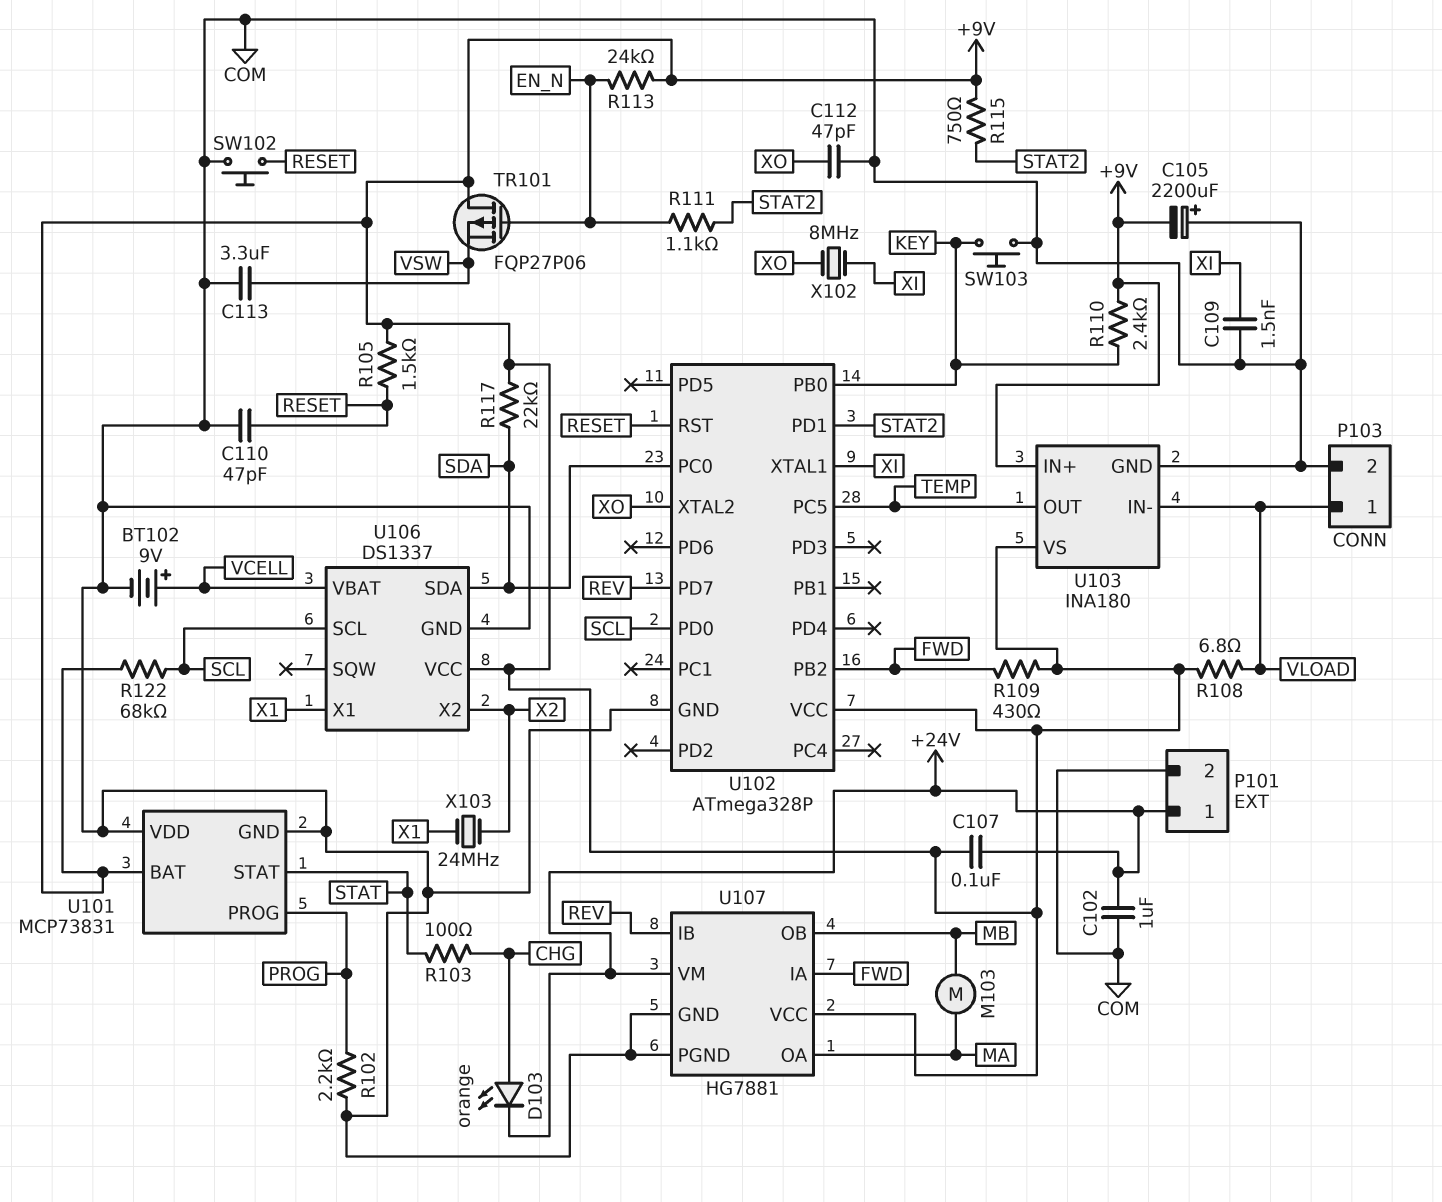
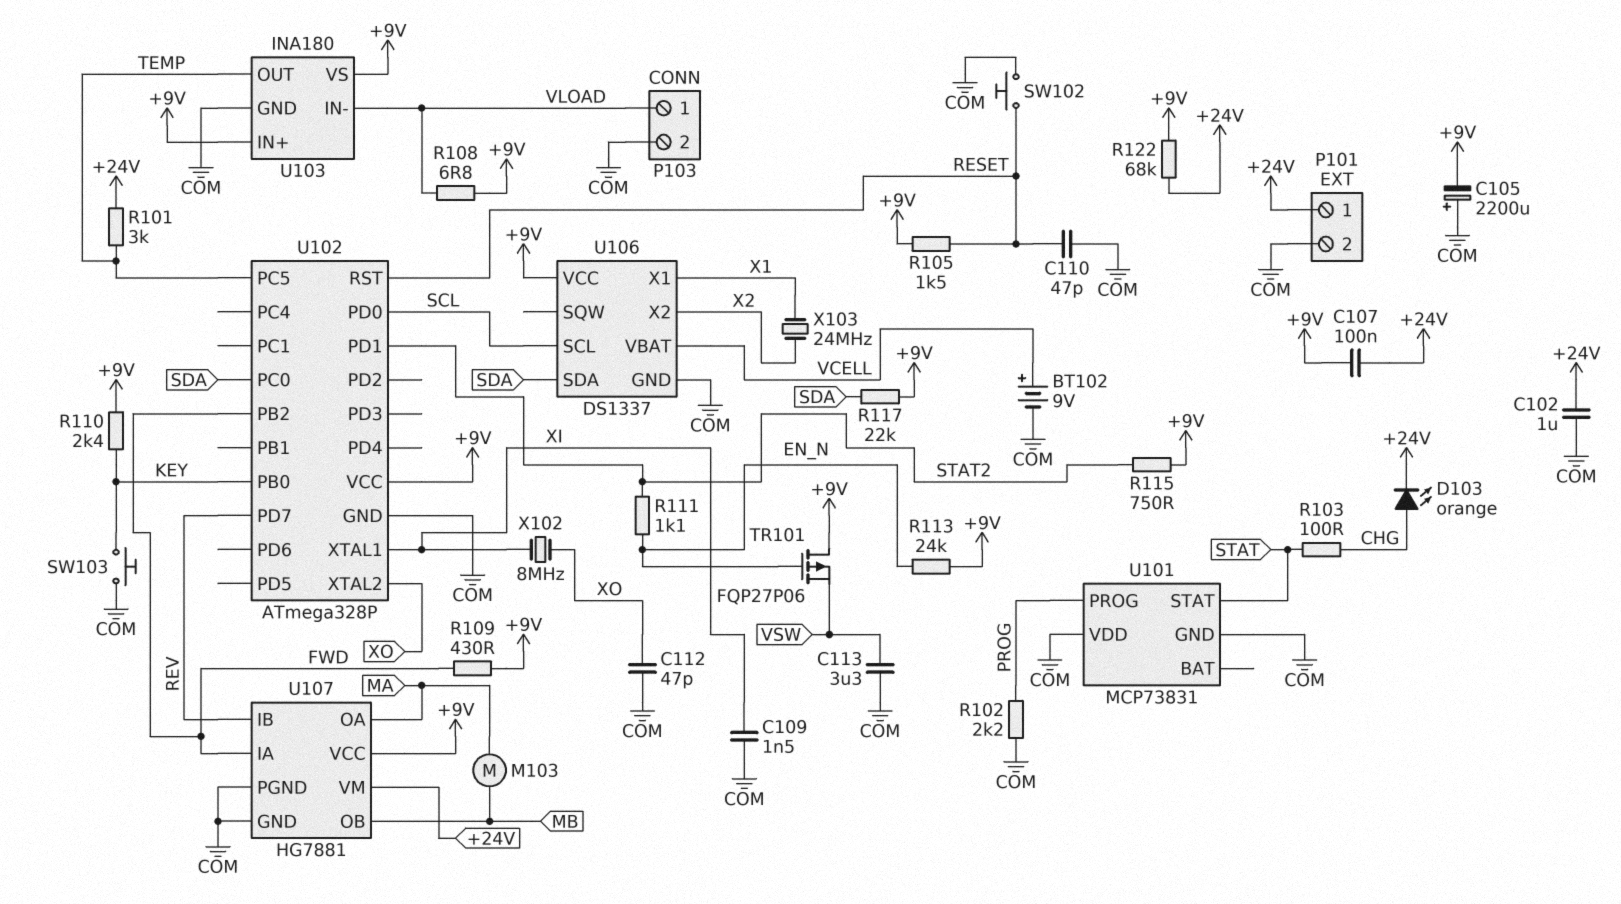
R101: none -> 3k (+24V, TEMP)
R122: 68k (+9V, SCL) -> 68k (+9V, +24V)
U101 pin BAT: +9V -> none

